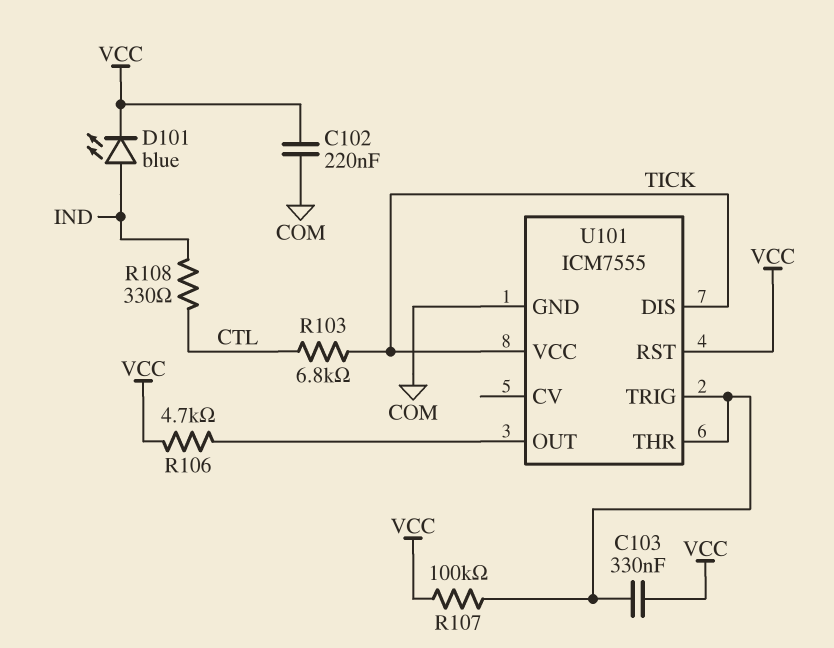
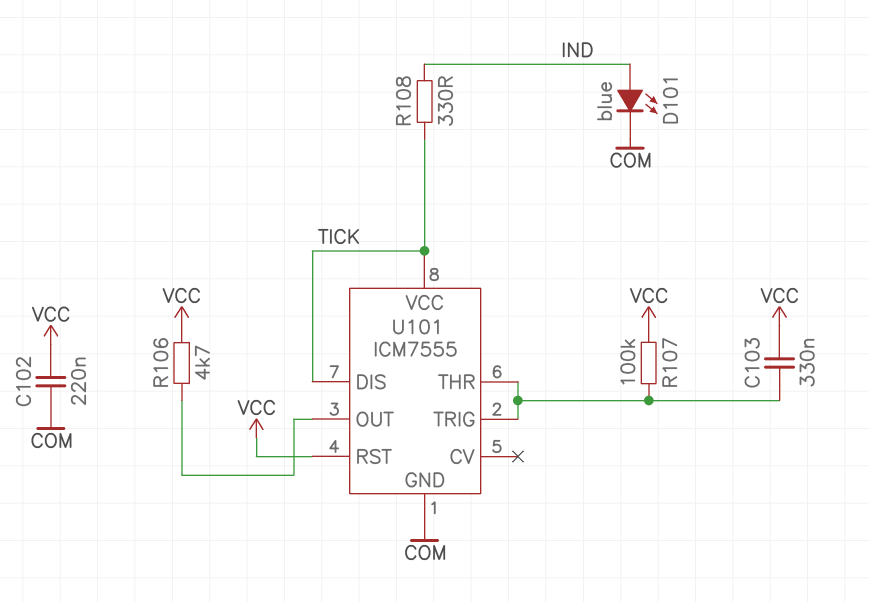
D101: LED blue (A IND, K VCC) -> LED blue (A IND, K COM)
R103: 6.8k (CTL, TICK) -> none
R108: 330 (CTL, IND) -> 330 (IND, TICK)

